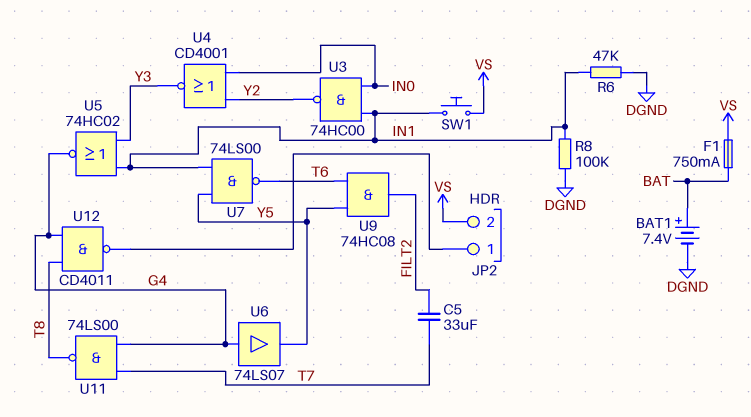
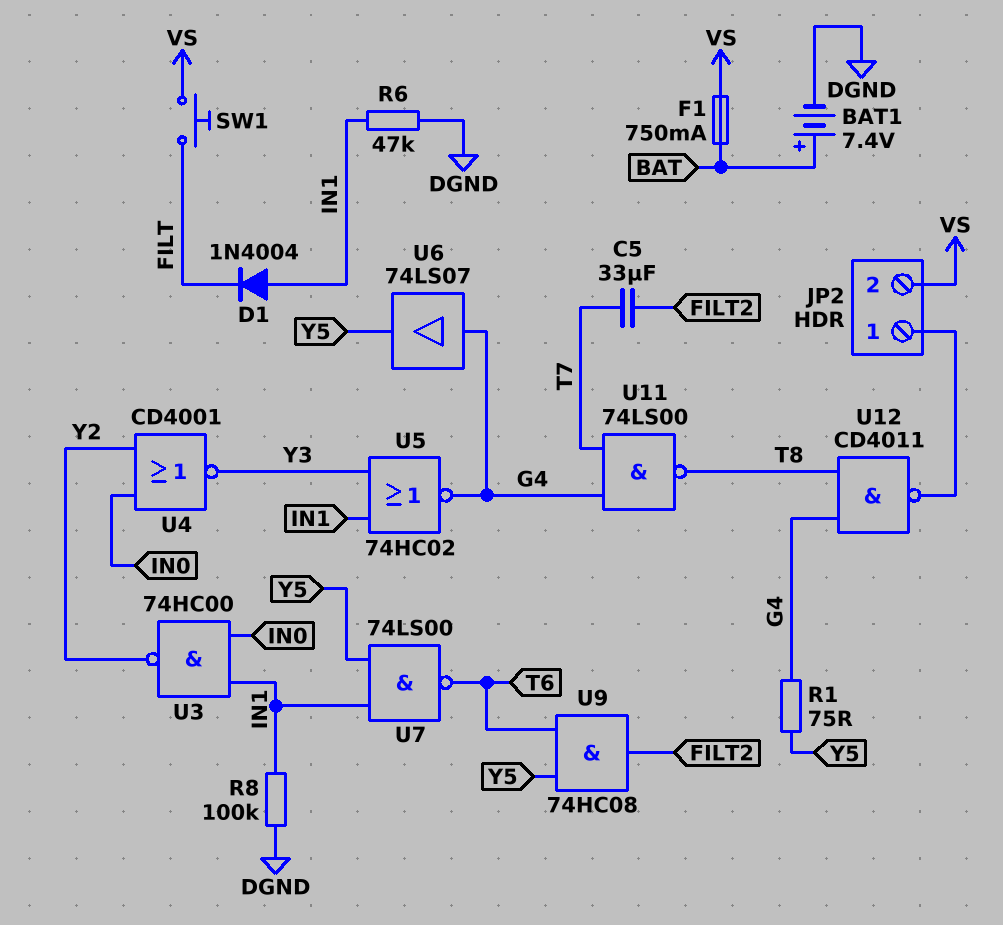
D1: none -> diode 1N4004 (A IN1, K FILT)
R1: none -> 75 (G4, Y5)
SW1: button (IN1, VS) -> button (FILT, VS)

